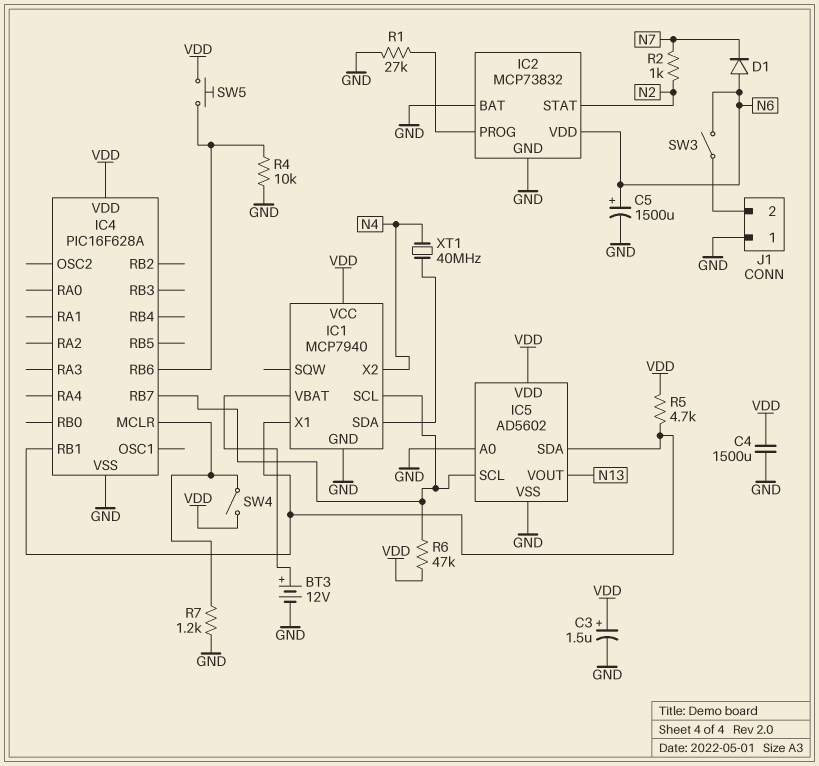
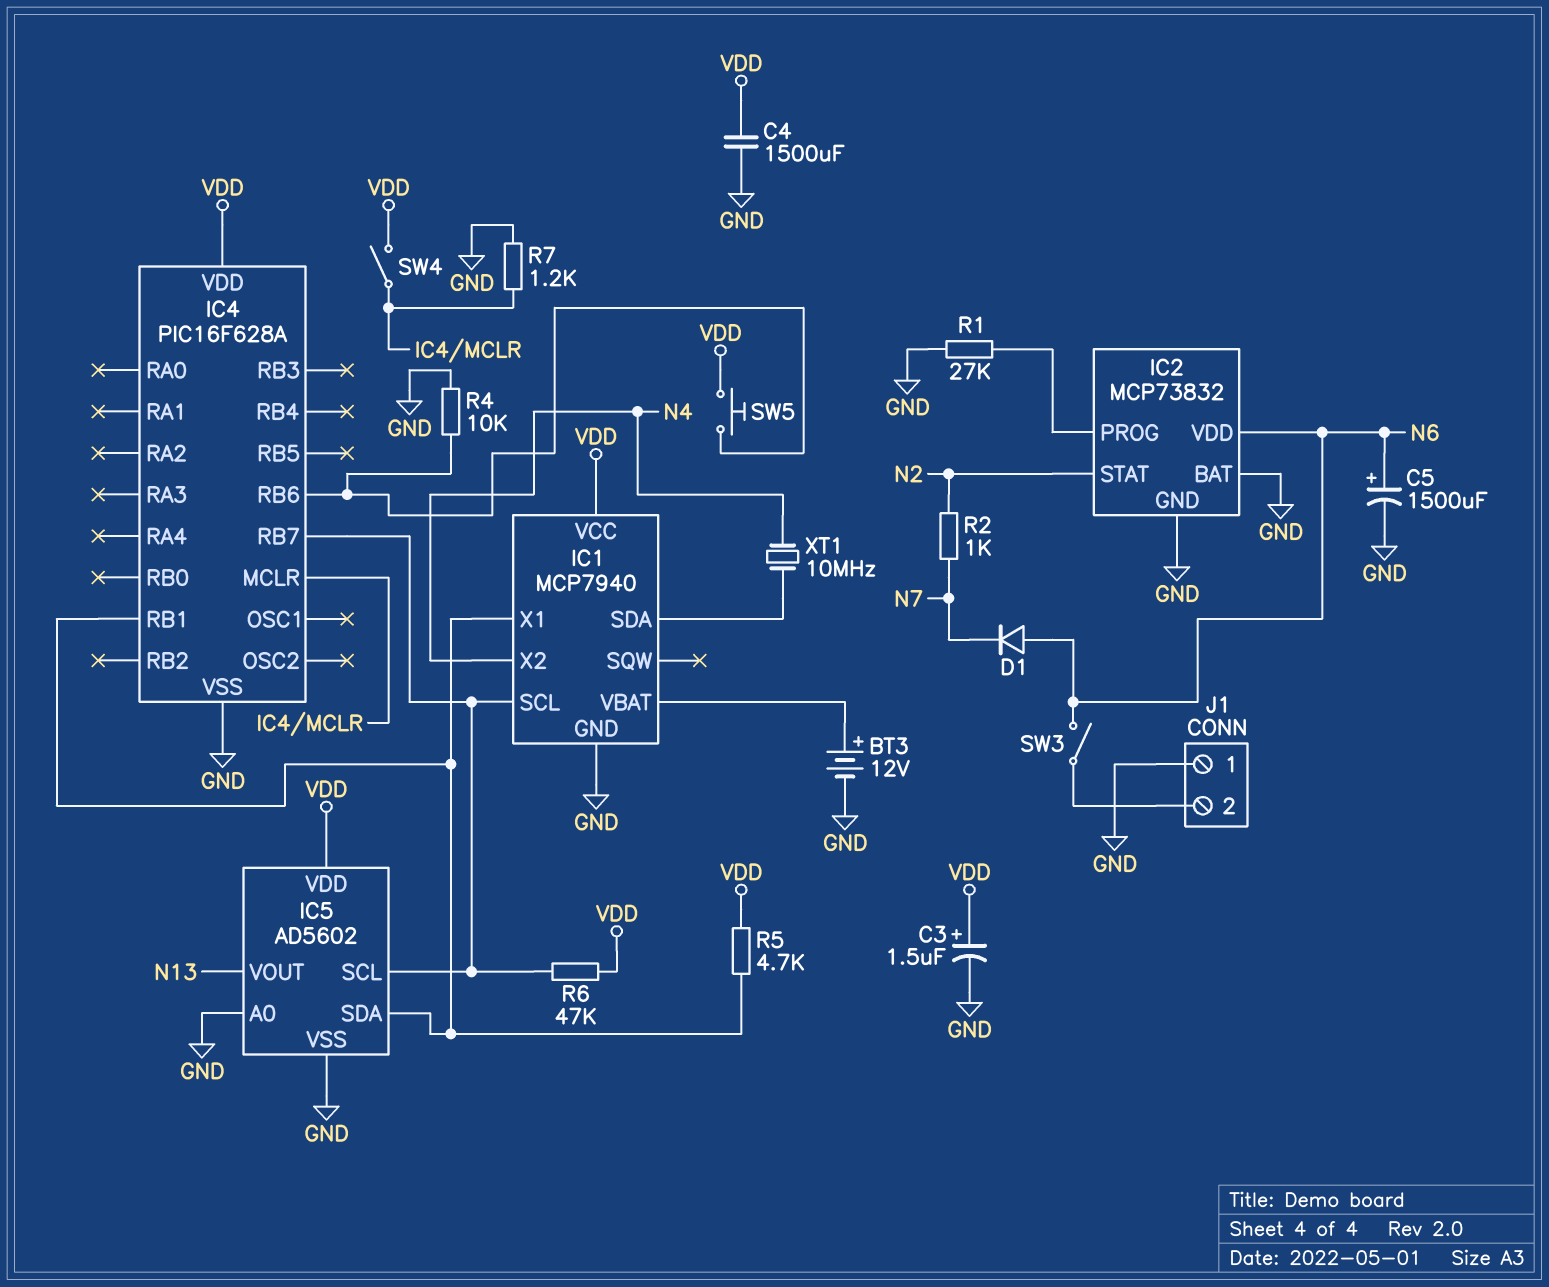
XT1: 40MHz (IC1/SDA, N4) -> 10MHz (IC1/SDA, N4)

